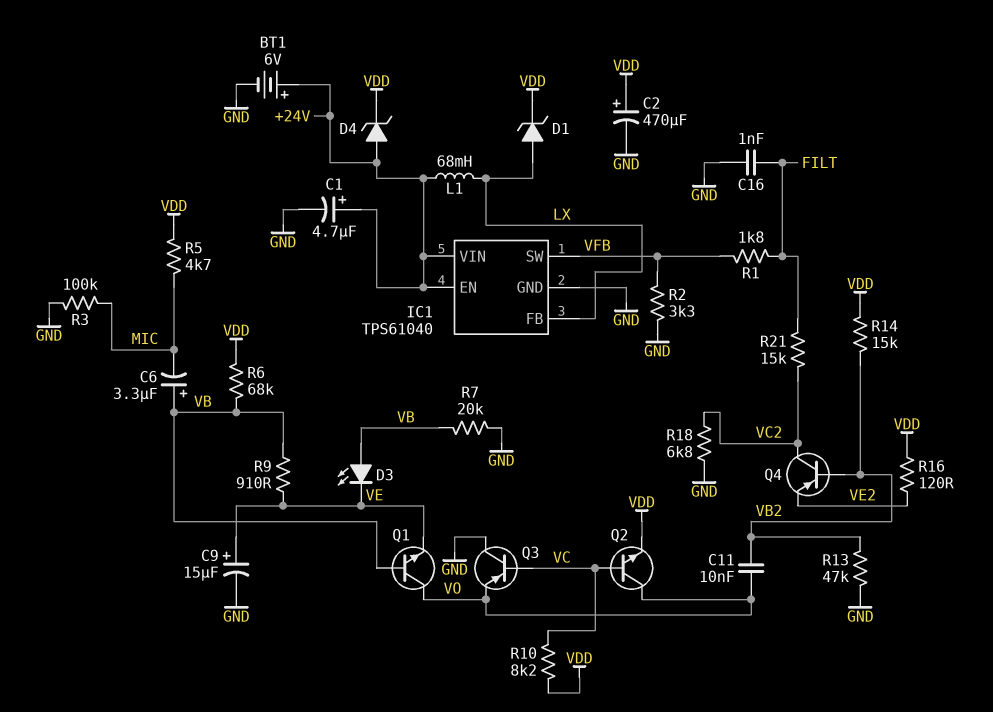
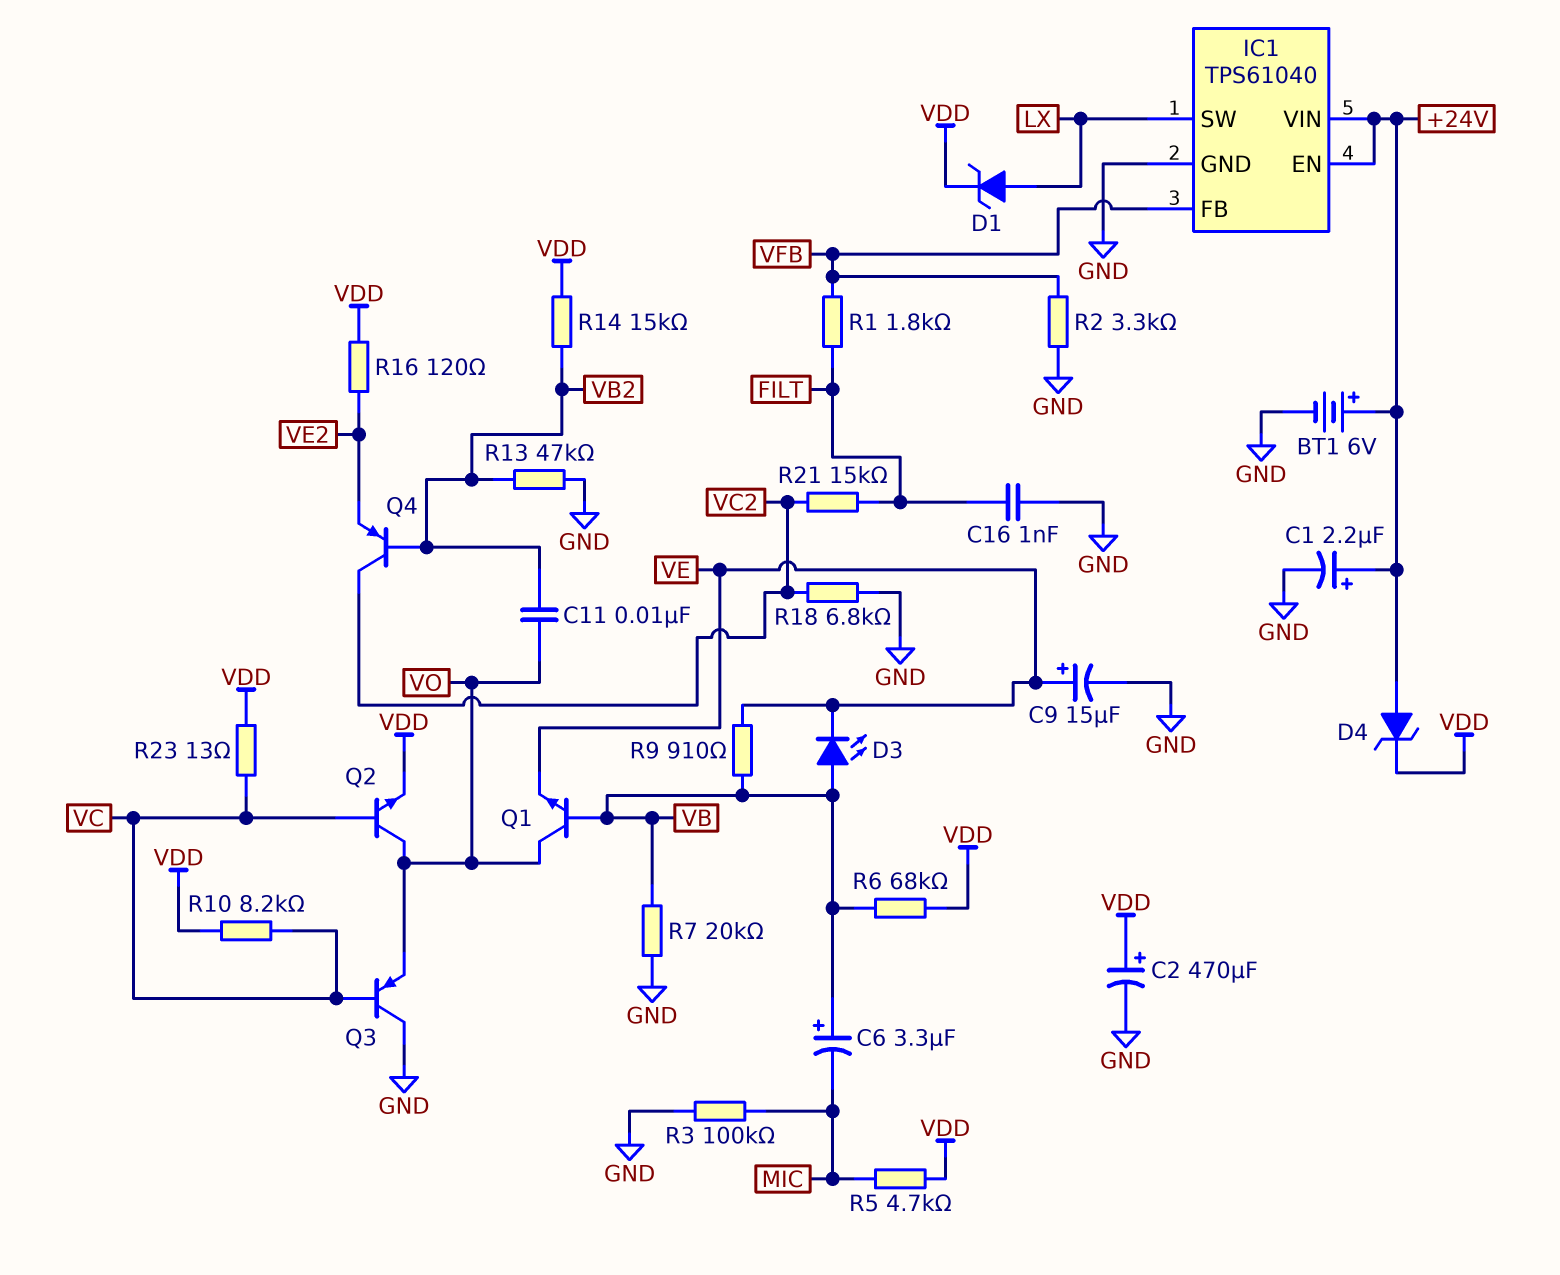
C1: 4.7uF (plus +24V, minus GND) -> 2.2uF (plus +24V, minus GND)
IC1 pin FB: LX -> VFB
IC1 pin SW: VFB -> LX
L1: 68mH (+24V, LX) -> none
R23: none -> 13 (VC, VDD)

